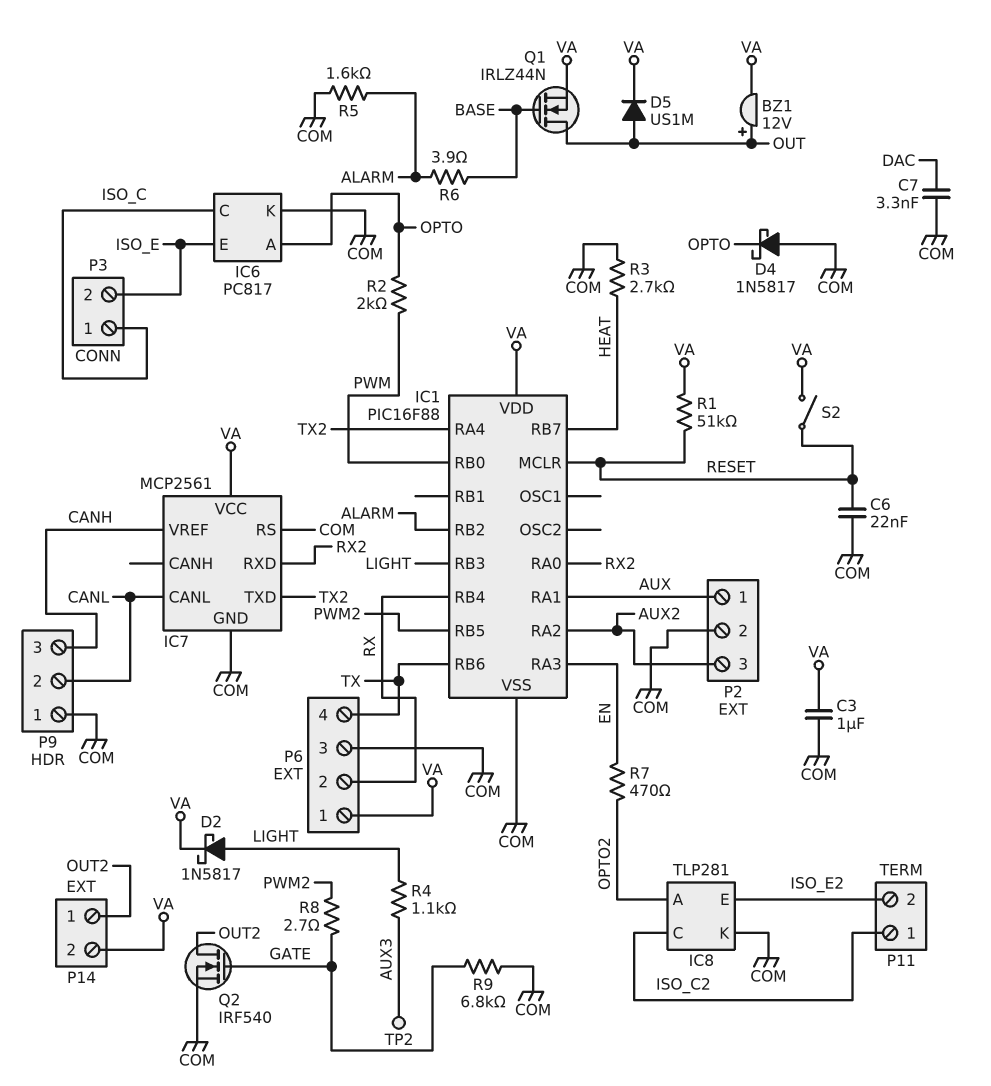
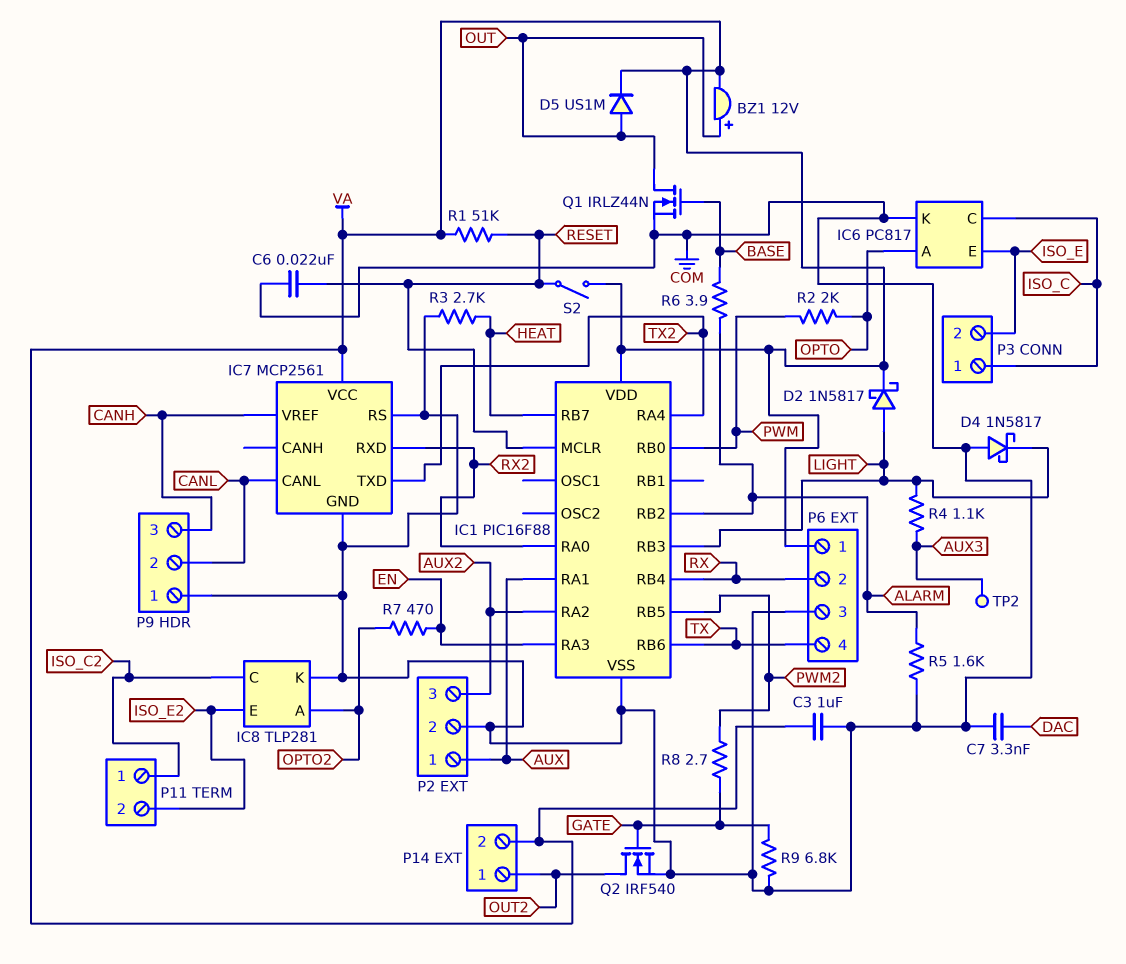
D4: schottky 1N5817 (A COM, K OPTO) -> schottky 1N5817 (A COM, K LIGHT)
Q1: NMOS IRLZ44N (G BASE, D OUT, S VA) -> NMOS IRLZ44N (G BASE, D OUT, S COM)

